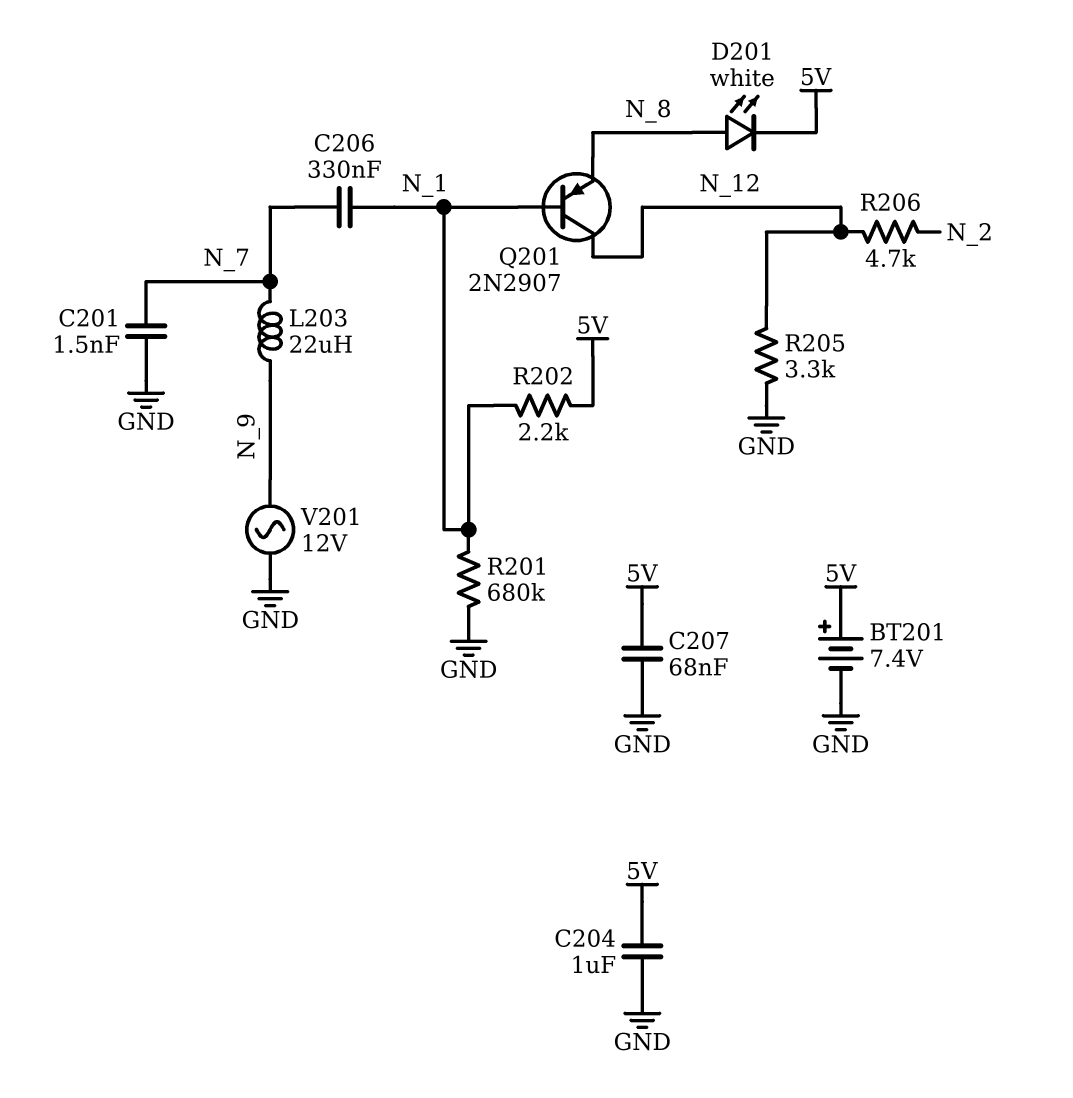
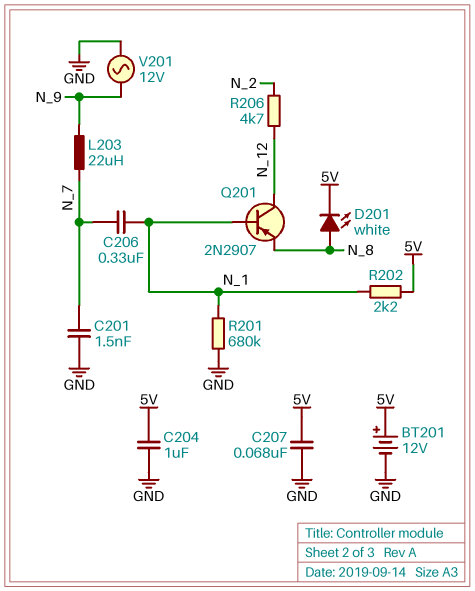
BT201: 7.4V (plus 5V, minus GND) -> 12V (plus 5V, minus GND)
R205: 3.3k (GND, N_12) -> none

